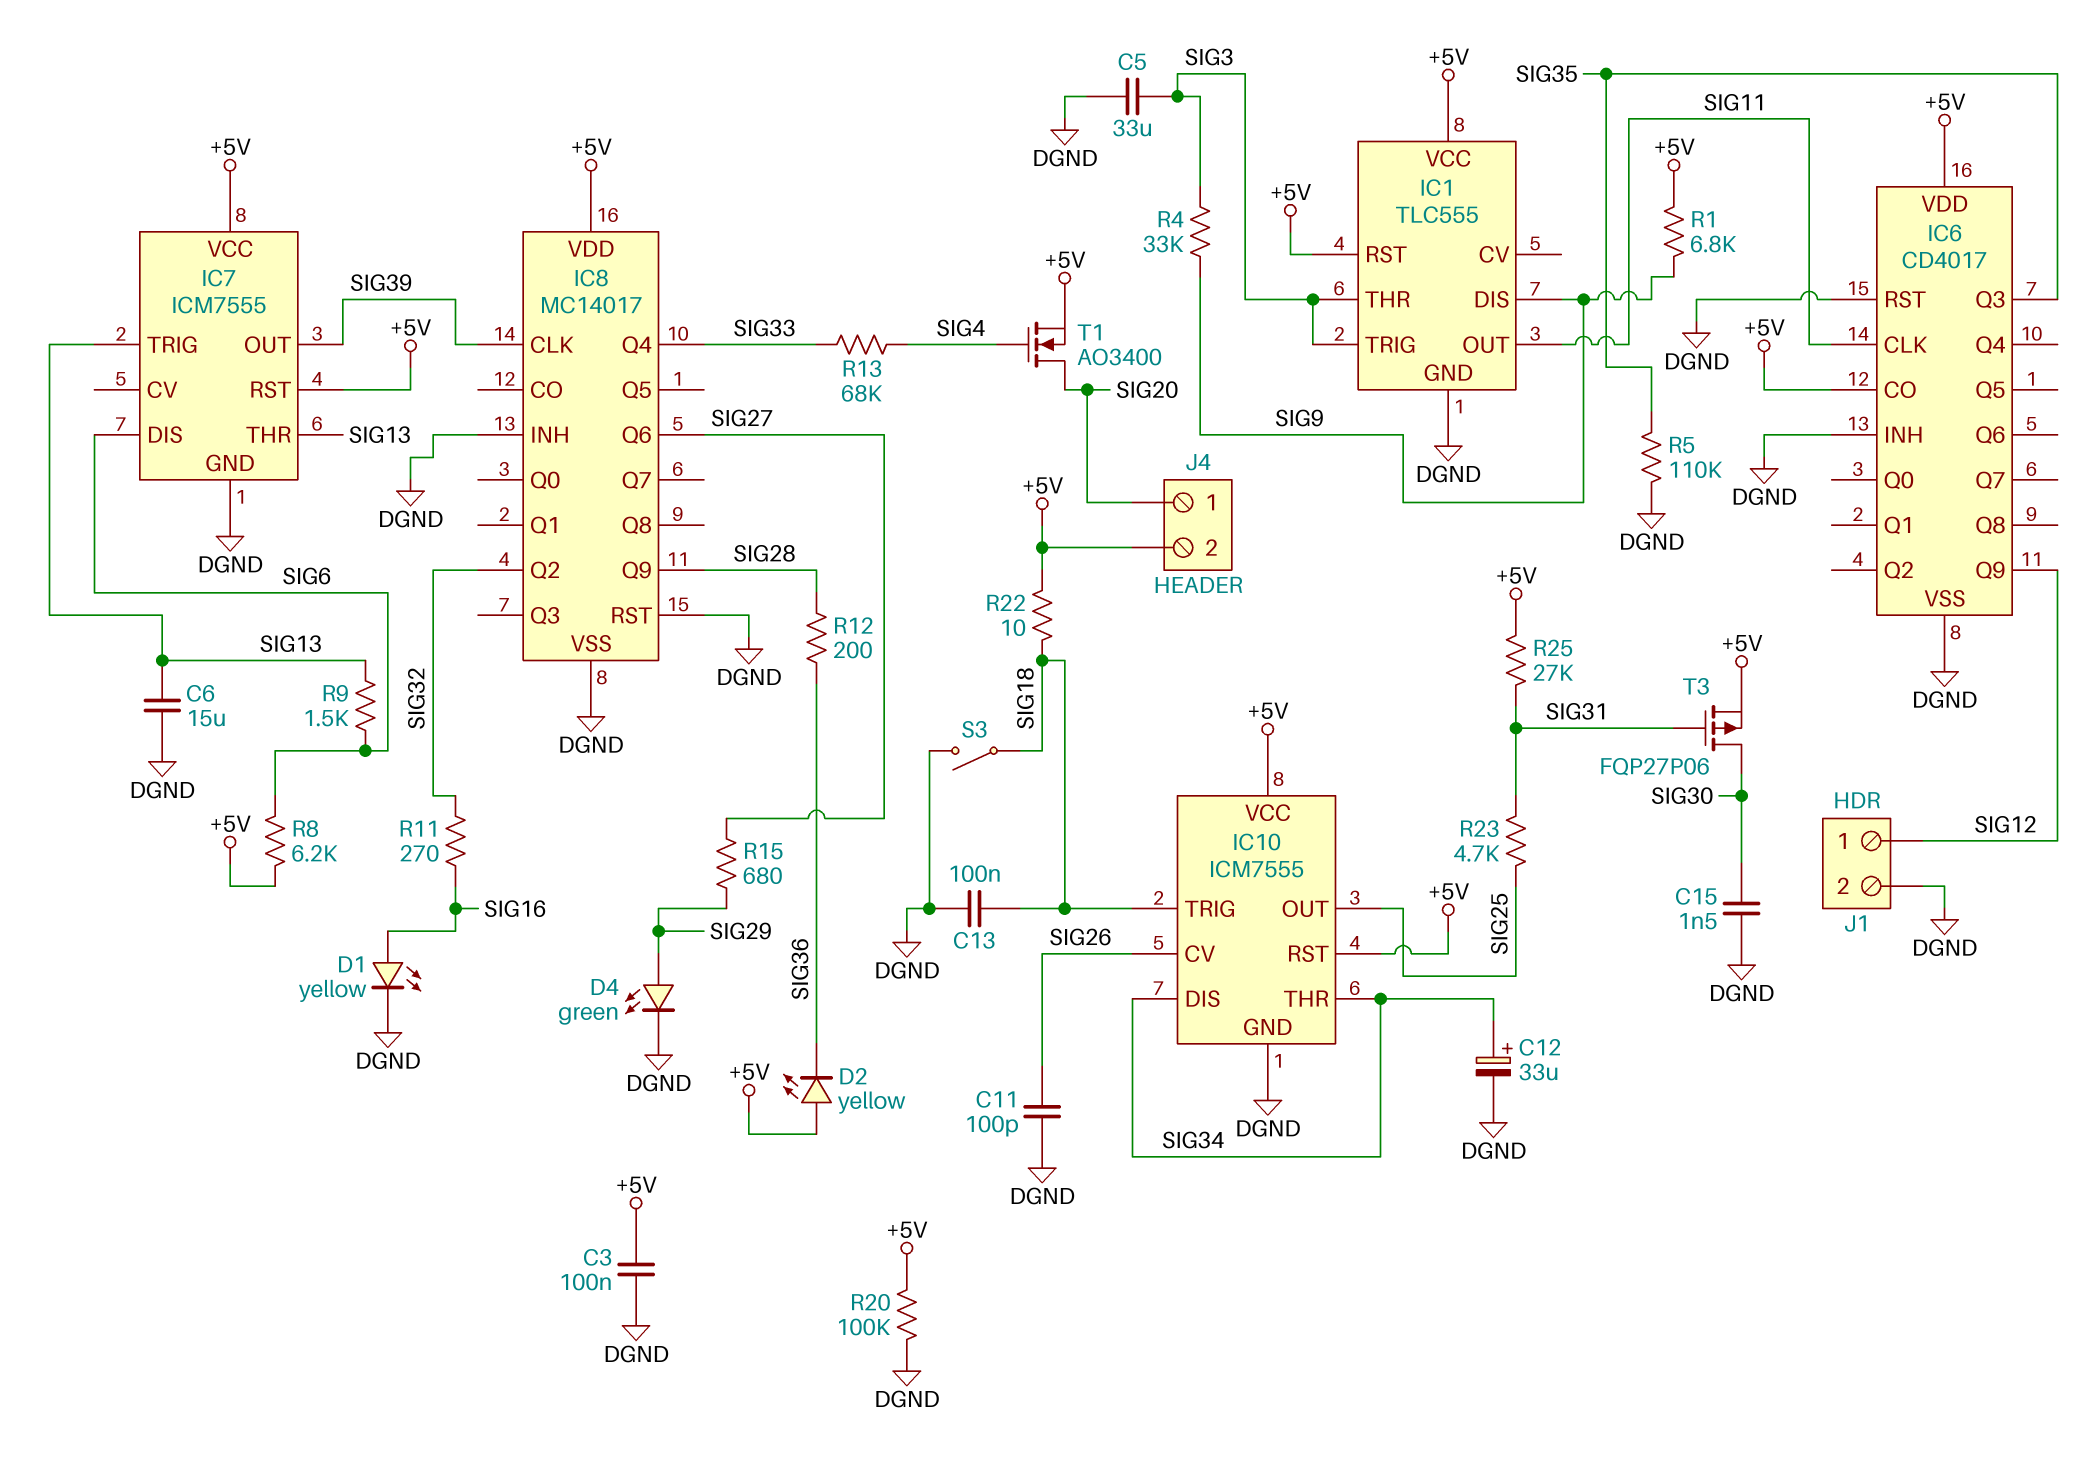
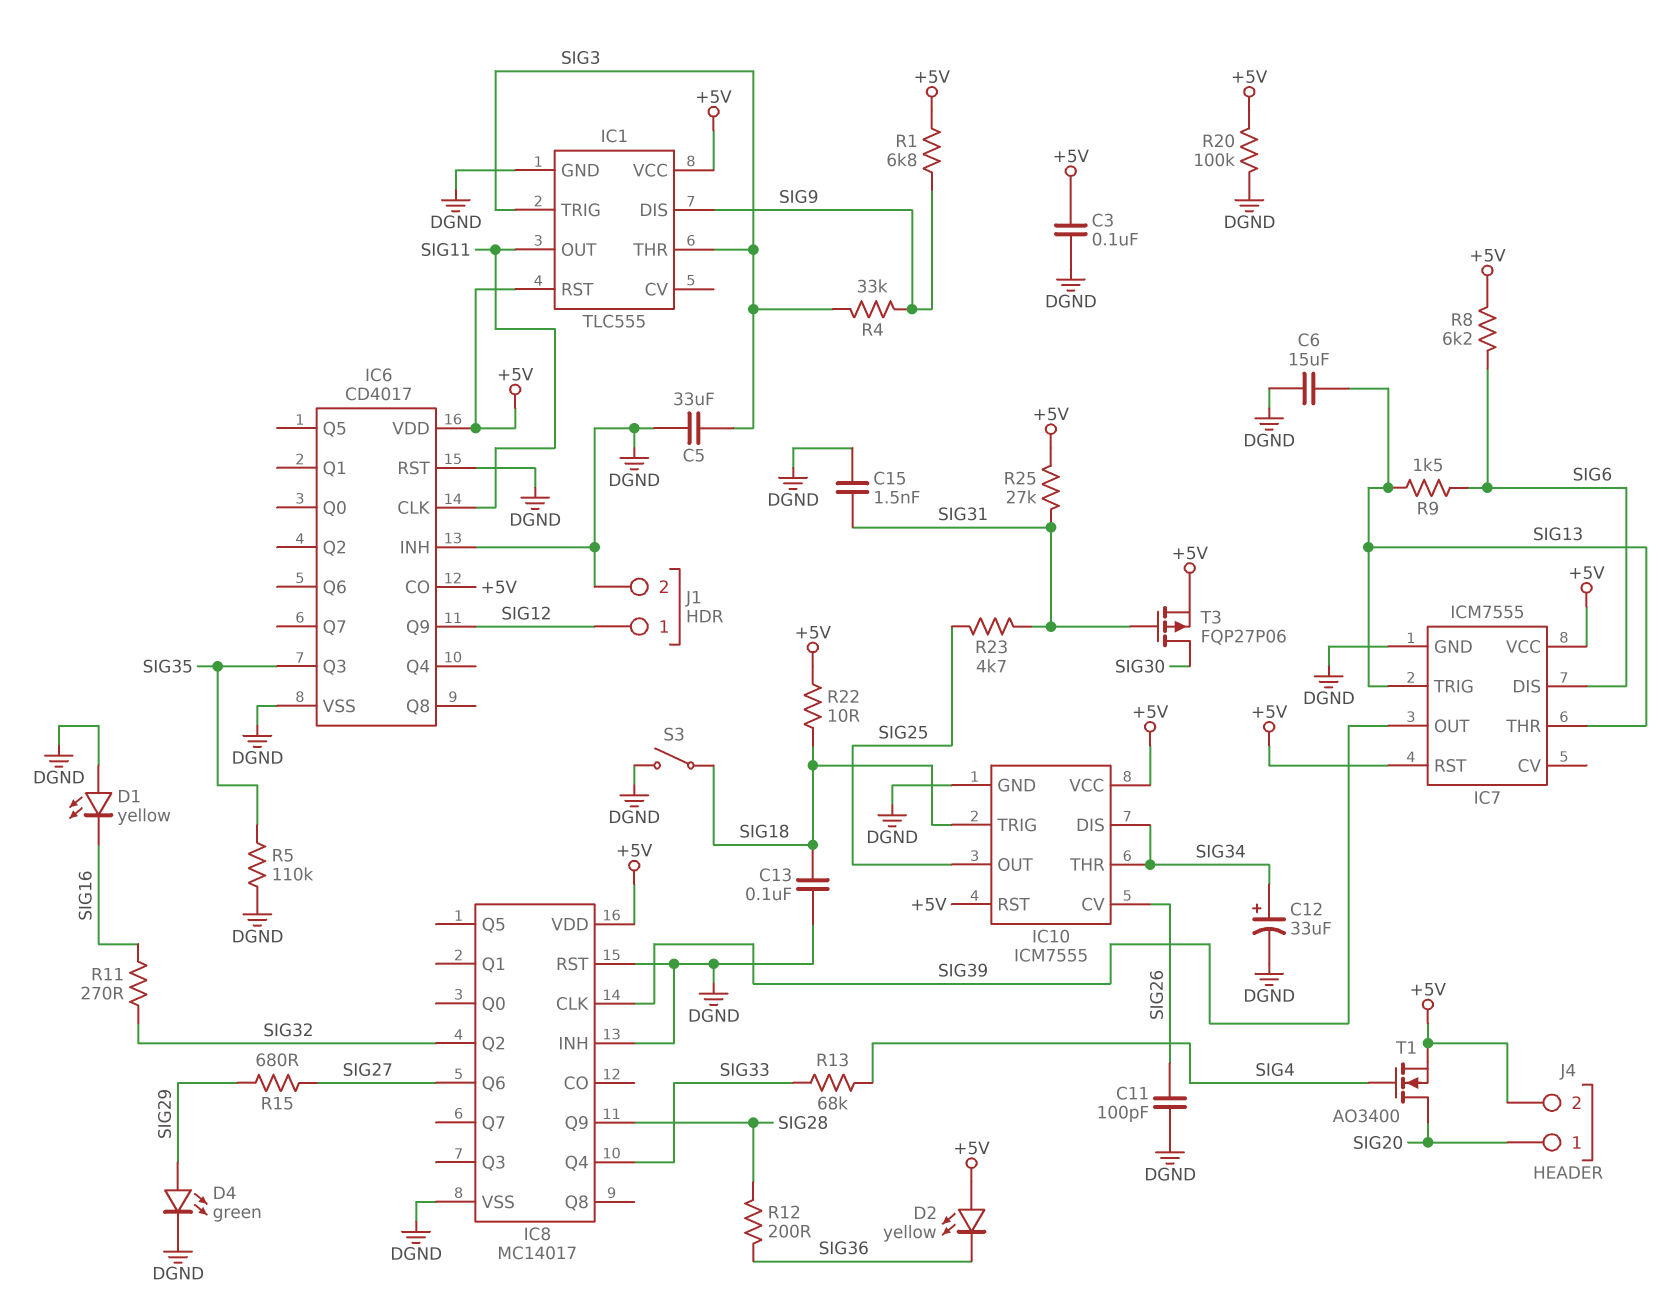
C15: 1.5nF (DGND, SIG30) -> 1.5nF (DGND, SIG31)
D1: LED yellow (A SIG16, K DGND) -> LED yellow (A DGND, K SIG16)

